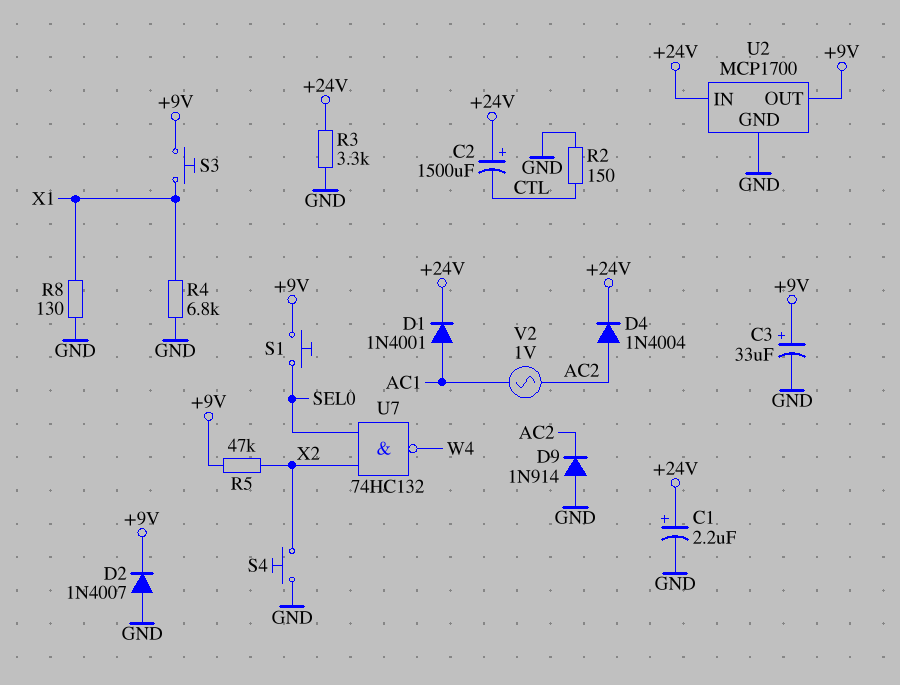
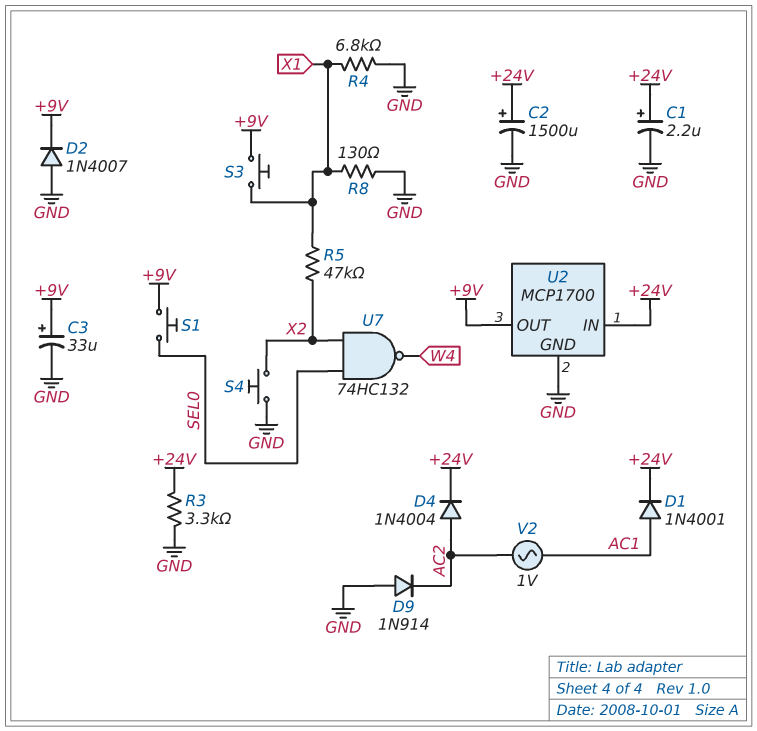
C2: 1500uF (plus +24V, minus CTL) -> 1500uF (plus +24V, minus GND)
R2: 150 (CTL, GND) -> none
R5: 47k (+9V, X2) -> 47k (X1, X2)

